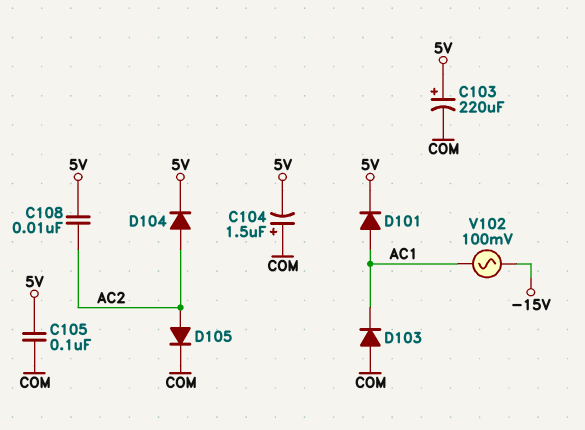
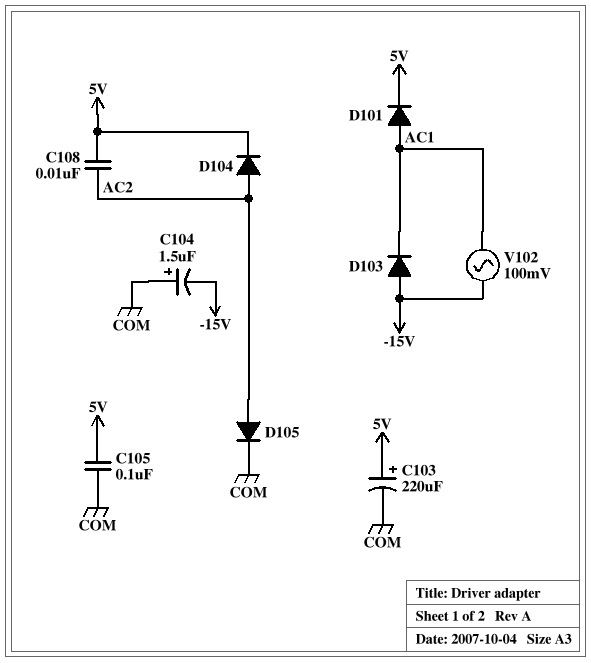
C104: 1.5uF (plus COM, minus 5V) -> 1.5uF (plus COM, minus -15V)
D103: diode (A COM, K AC1) -> diode (A -15V, K AC1)

